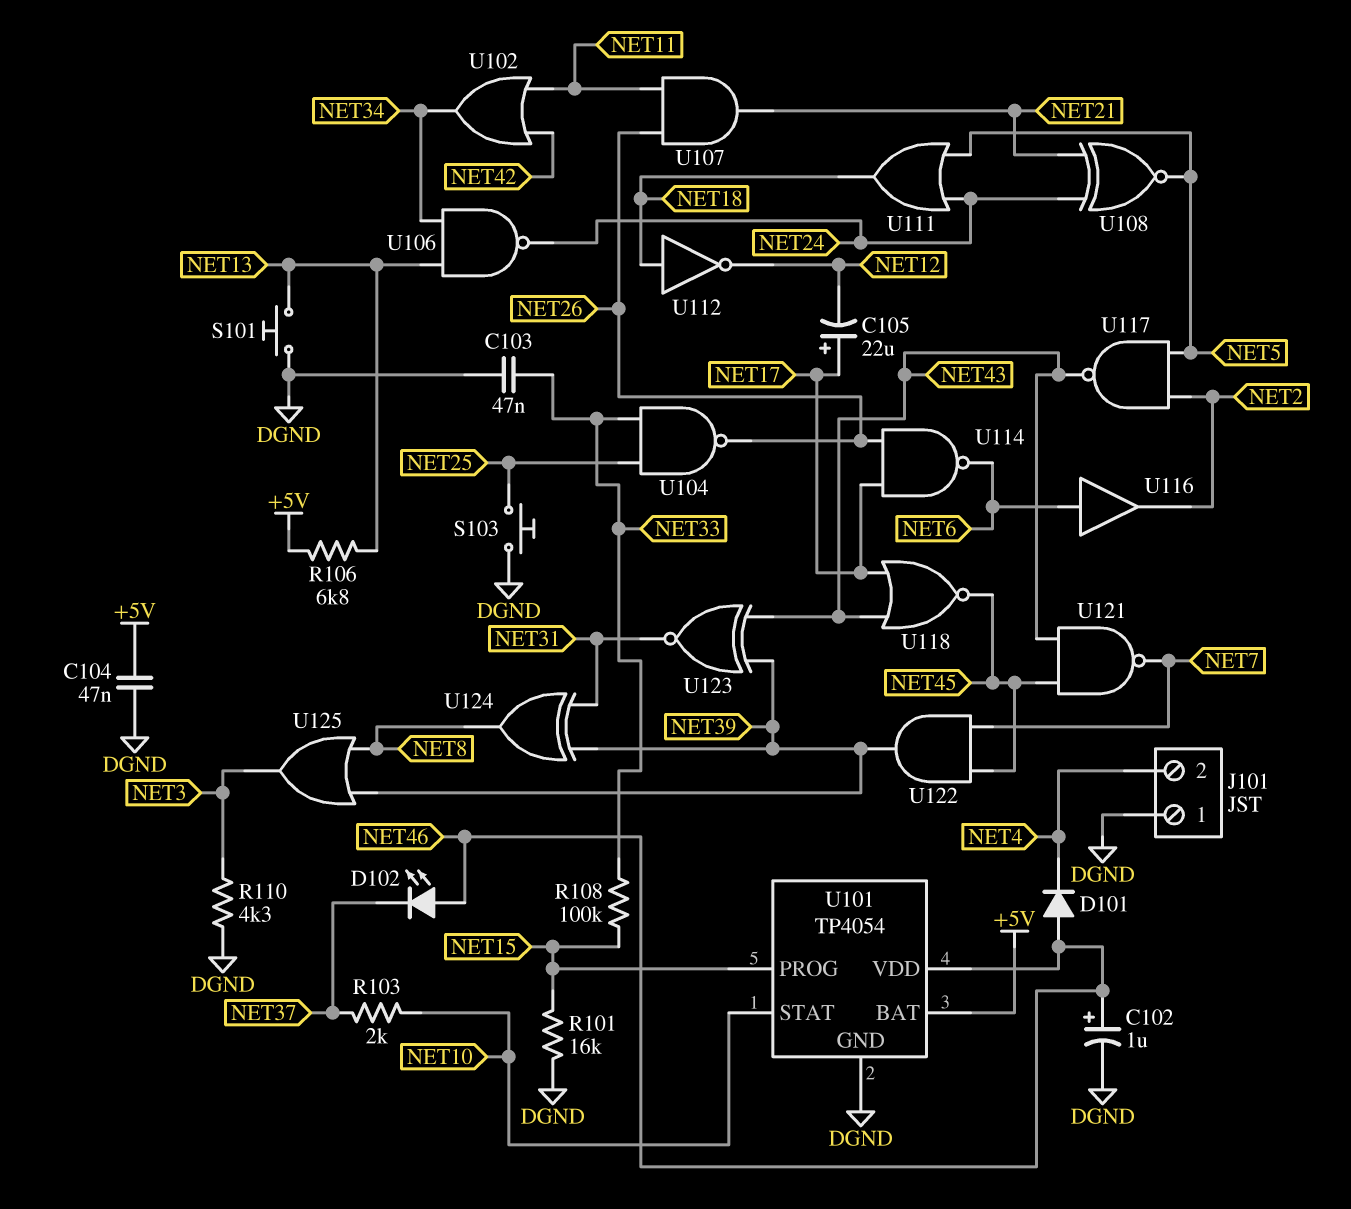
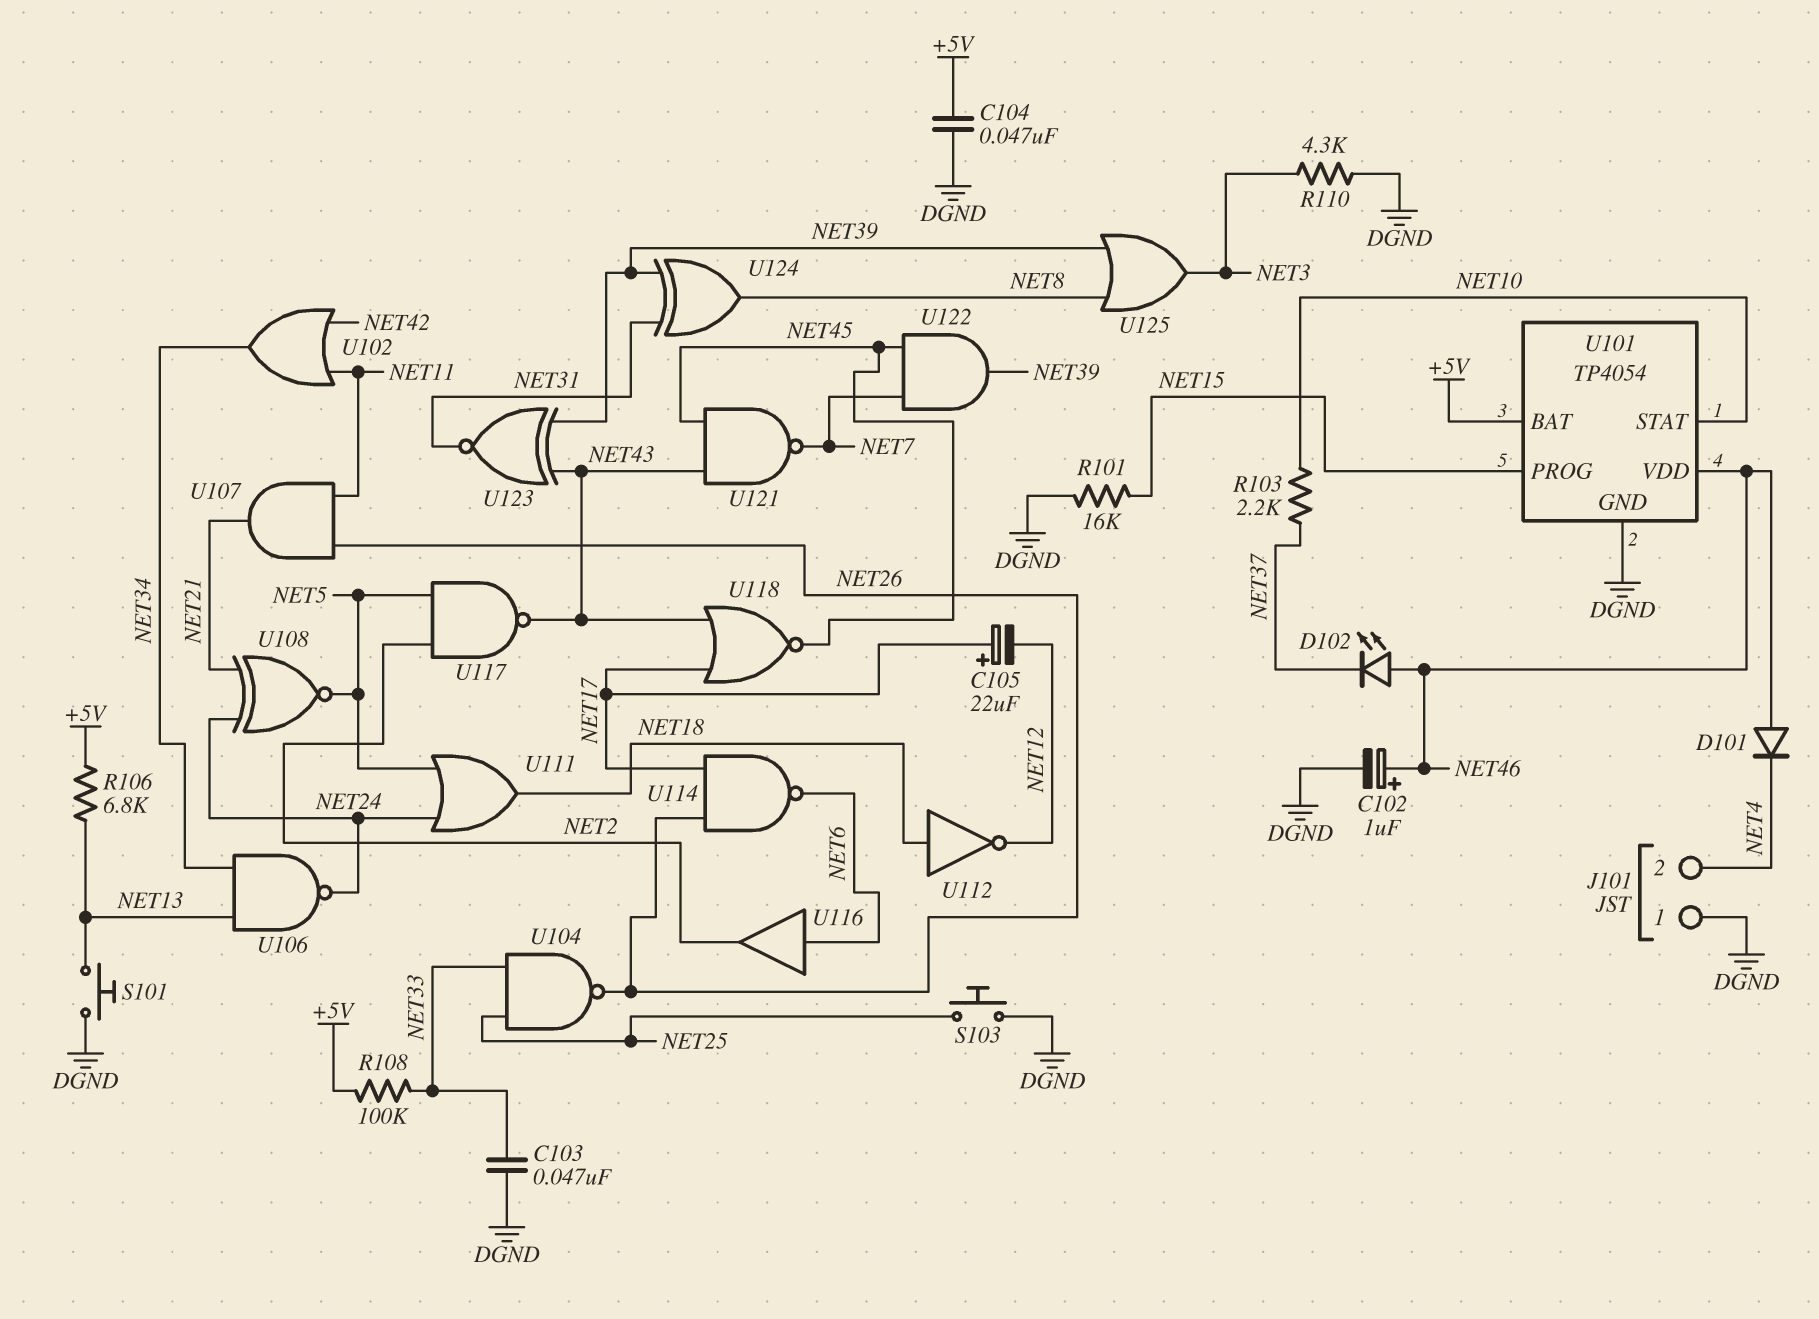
R103: 2k (NET10, NET37) -> 2.2k (NET10, NET37)
R108: 100k (NET15, NET33) -> 100k (+5V, NET33)

